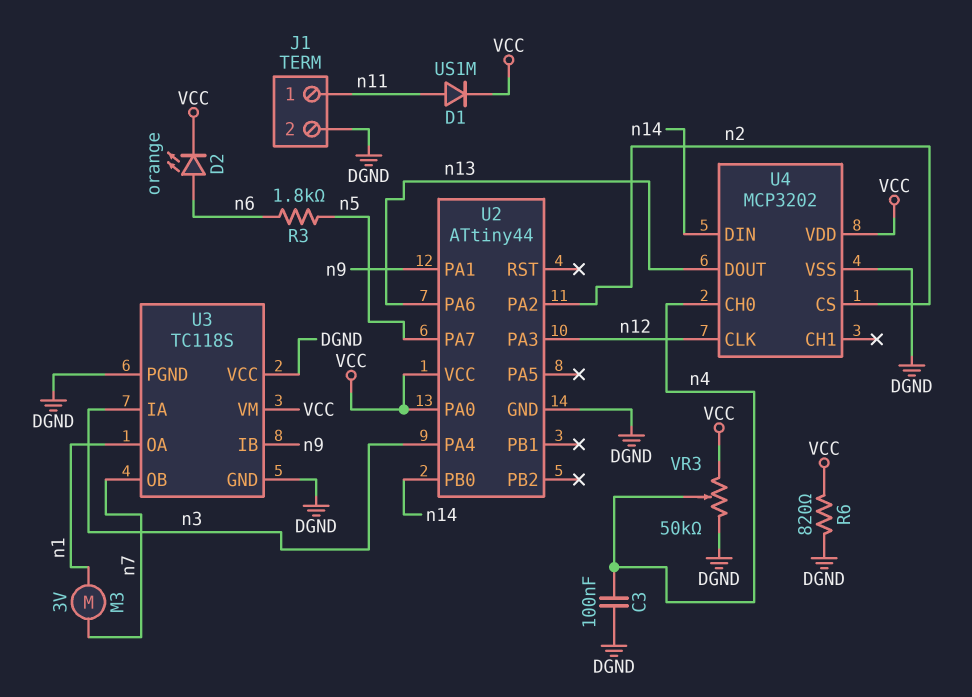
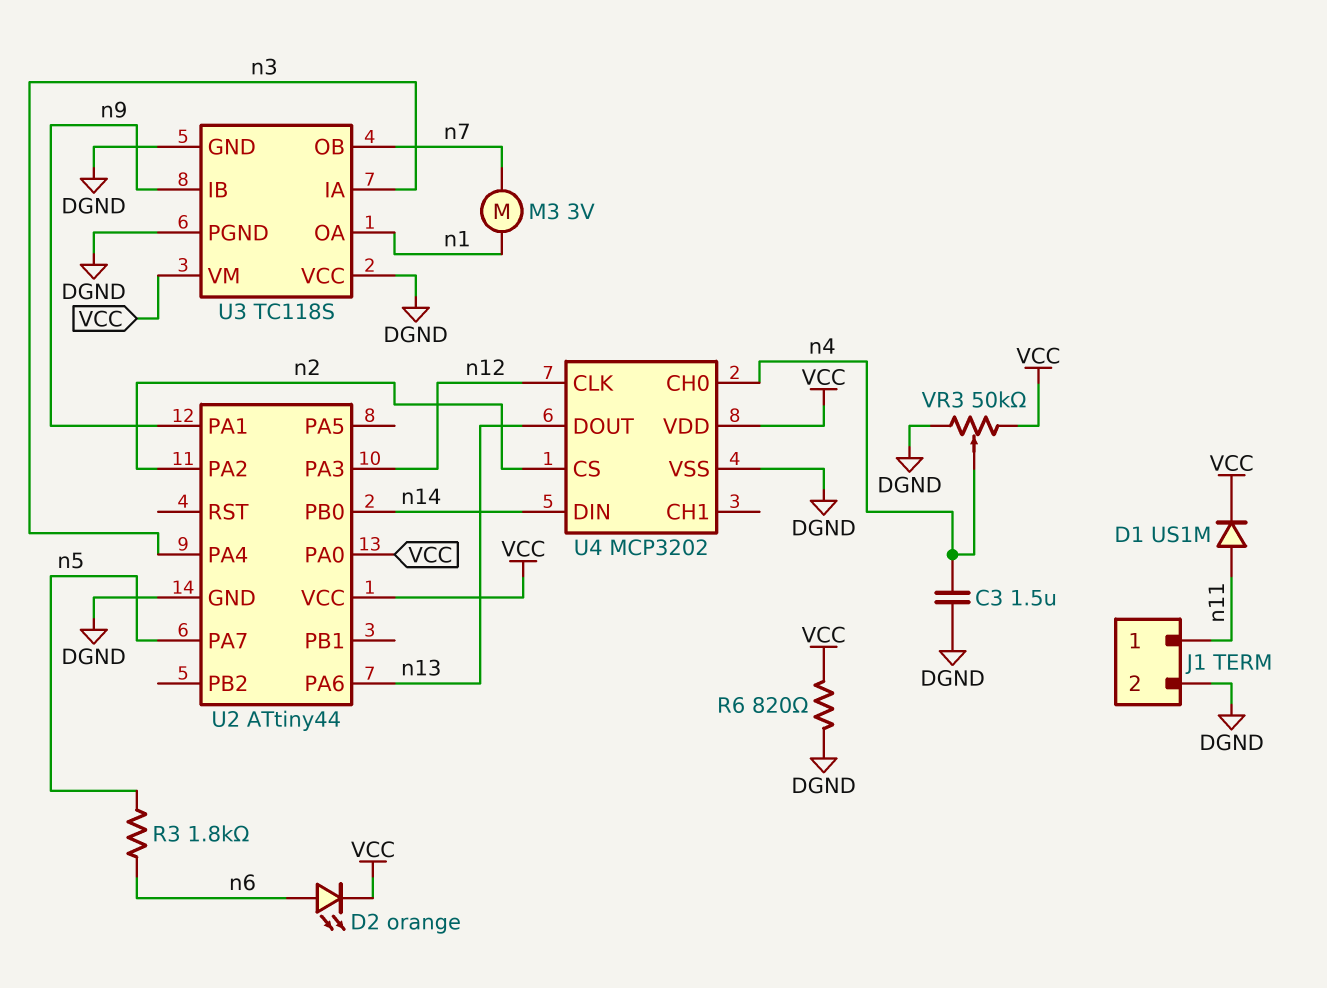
C3: 100nF (DGND, n4) -> 1.5uF (DGND, n4)

